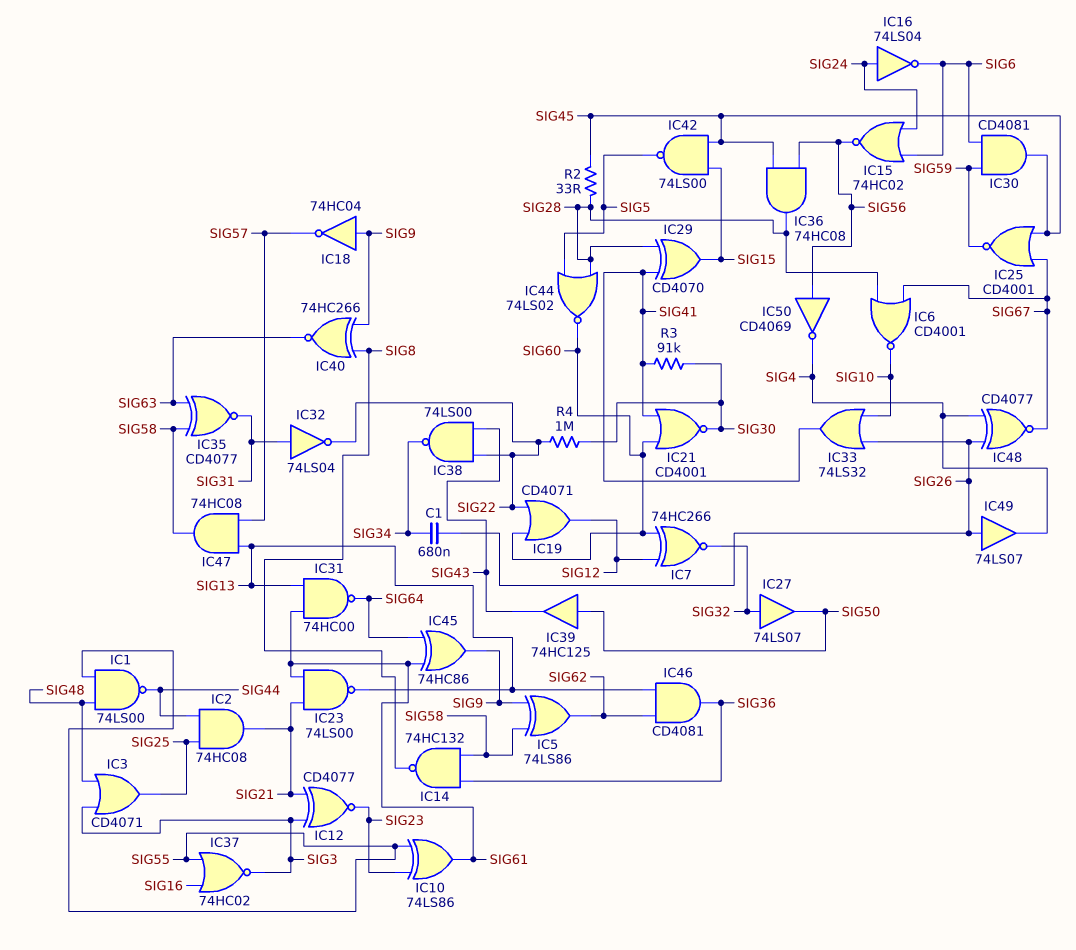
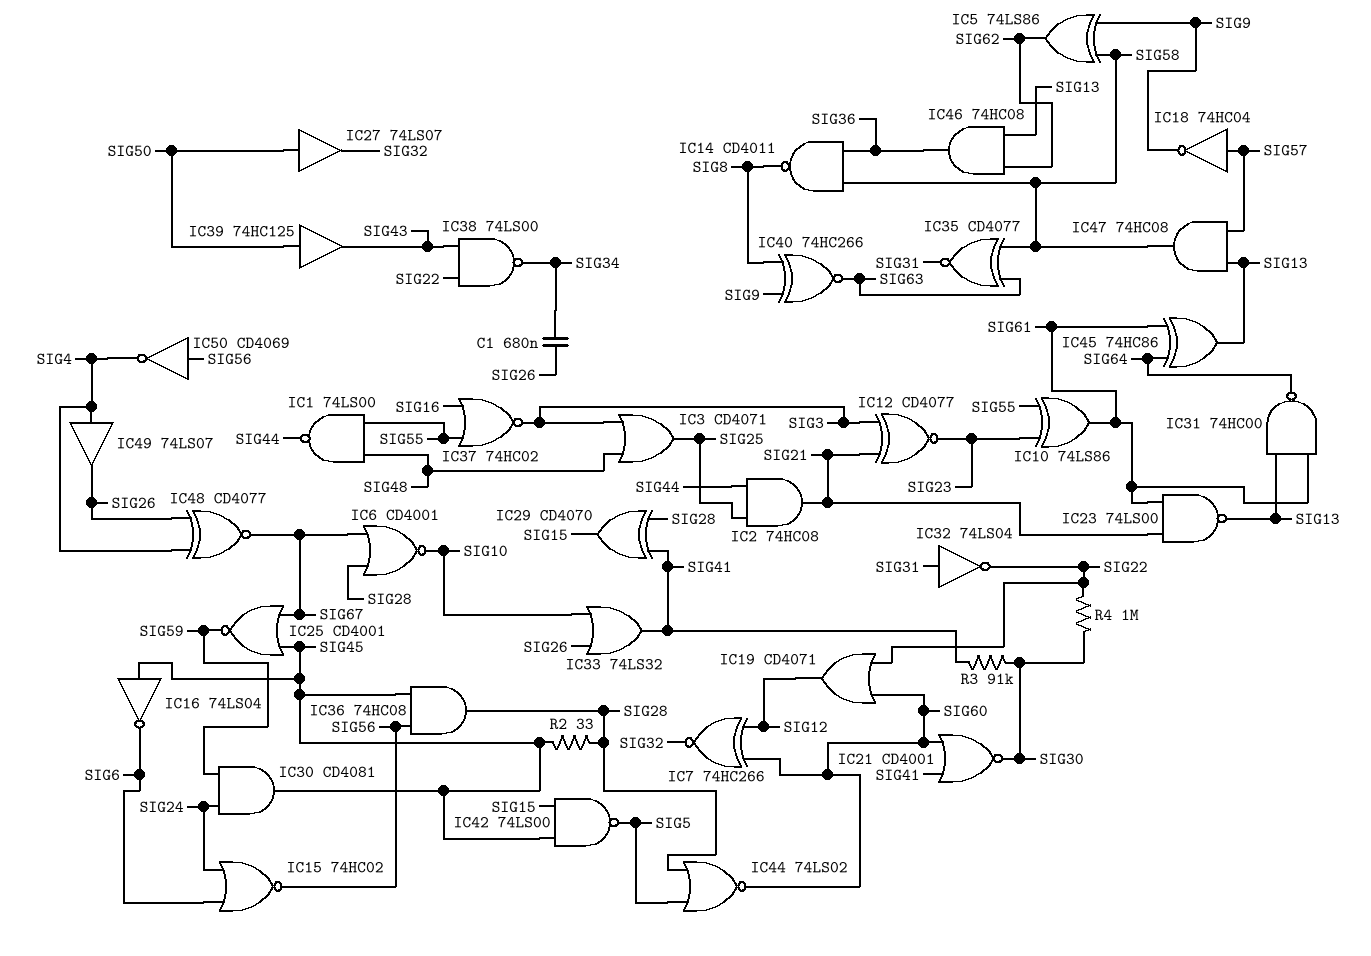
IC14: NAND 74HC132 (in SIG36, in SIG58, out SIG8) -> NAND CD4011 (in SIG36, in SIG58, out SIG8)
IC16: NOT 74LS04 (in SIG24, out SIG6) -> NOT 74LS04 (in SIG45, out SIG6)
IC18: NOT 74HC04 (in SIG9, out SIG57) -> NOT 74HC04 (in SIG57, out SIG9)
IC27: buffer 74LS07 (in SIG32, out SIG50) -> buffer 74LS07 (in SIG50, out SIG32)
IC30: AND CD4081 (in SIG6, in SIG59, out SIG45) -> AND CD4081 (in SIG24, in SIG59, out SIG45)
IC45: XOR 74HC86 (in SIG61, in SIG64, out SIG9) -> XOR 74HC86 (in SIG61, in SIG64, out SIG13)
IC46: AND CD4081 (in SIG13, in SIG62, out SIG36) -> AND 74HC08 (in SIG13, in SIG62, out SIG36)
IC49: buffer 74LS07 (in SIG26, out SIG4) -> buffer 74LS07 (in SIG4, out SIG26)

